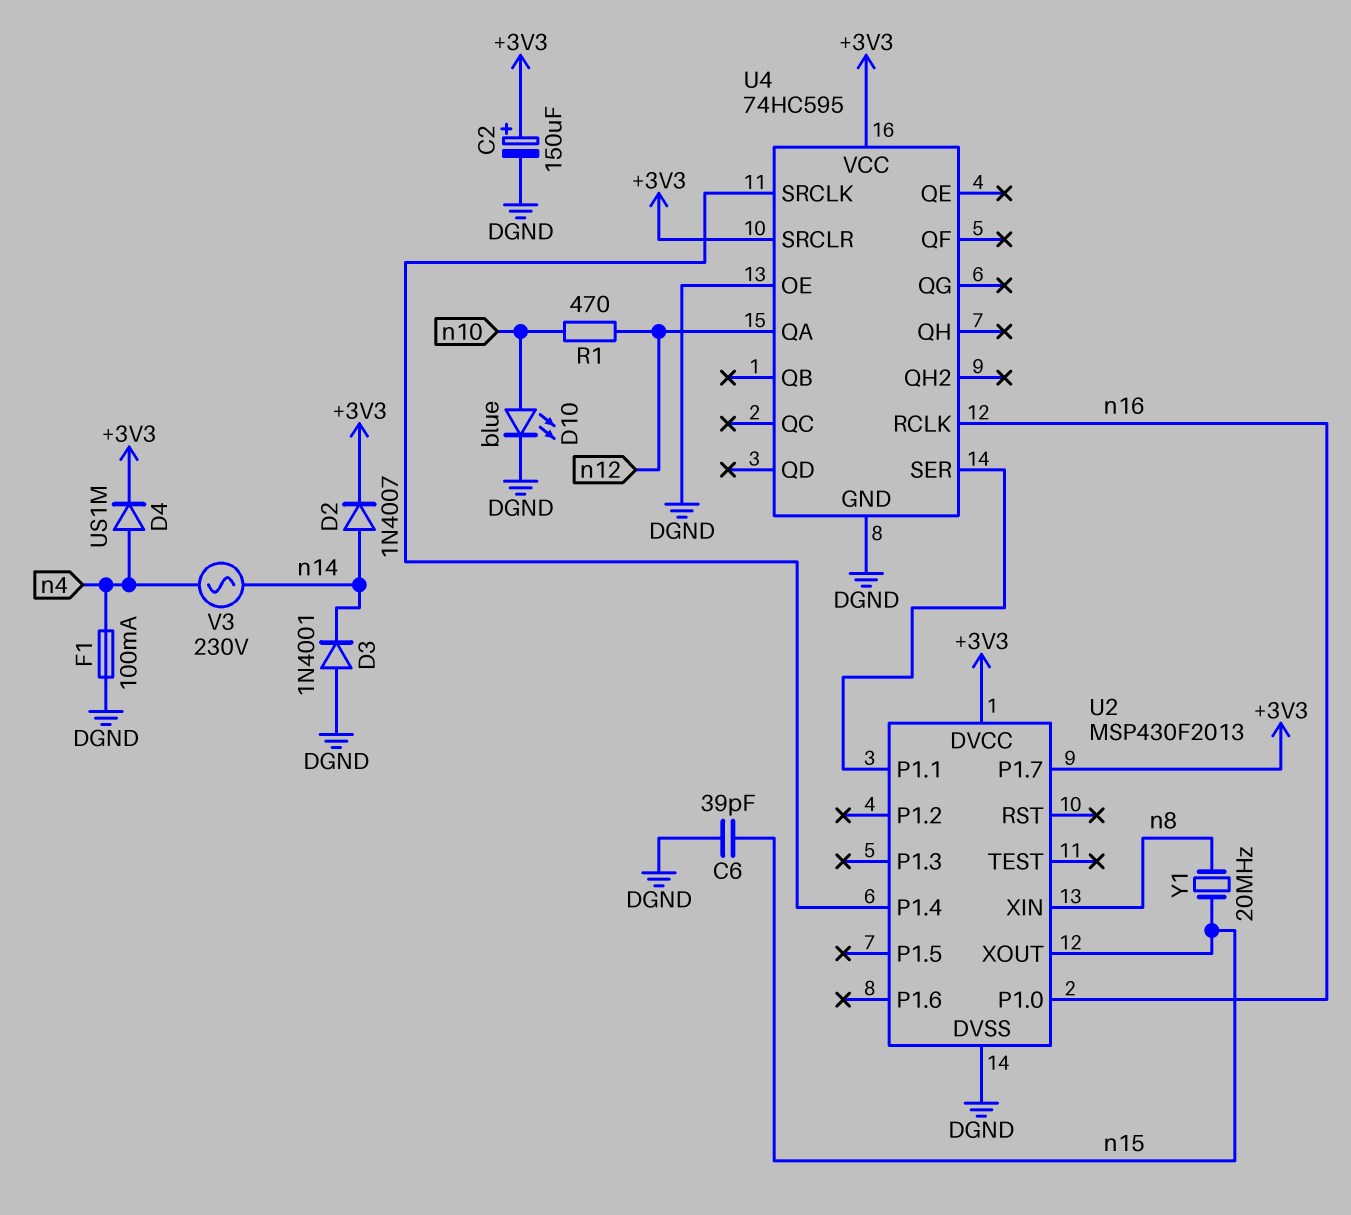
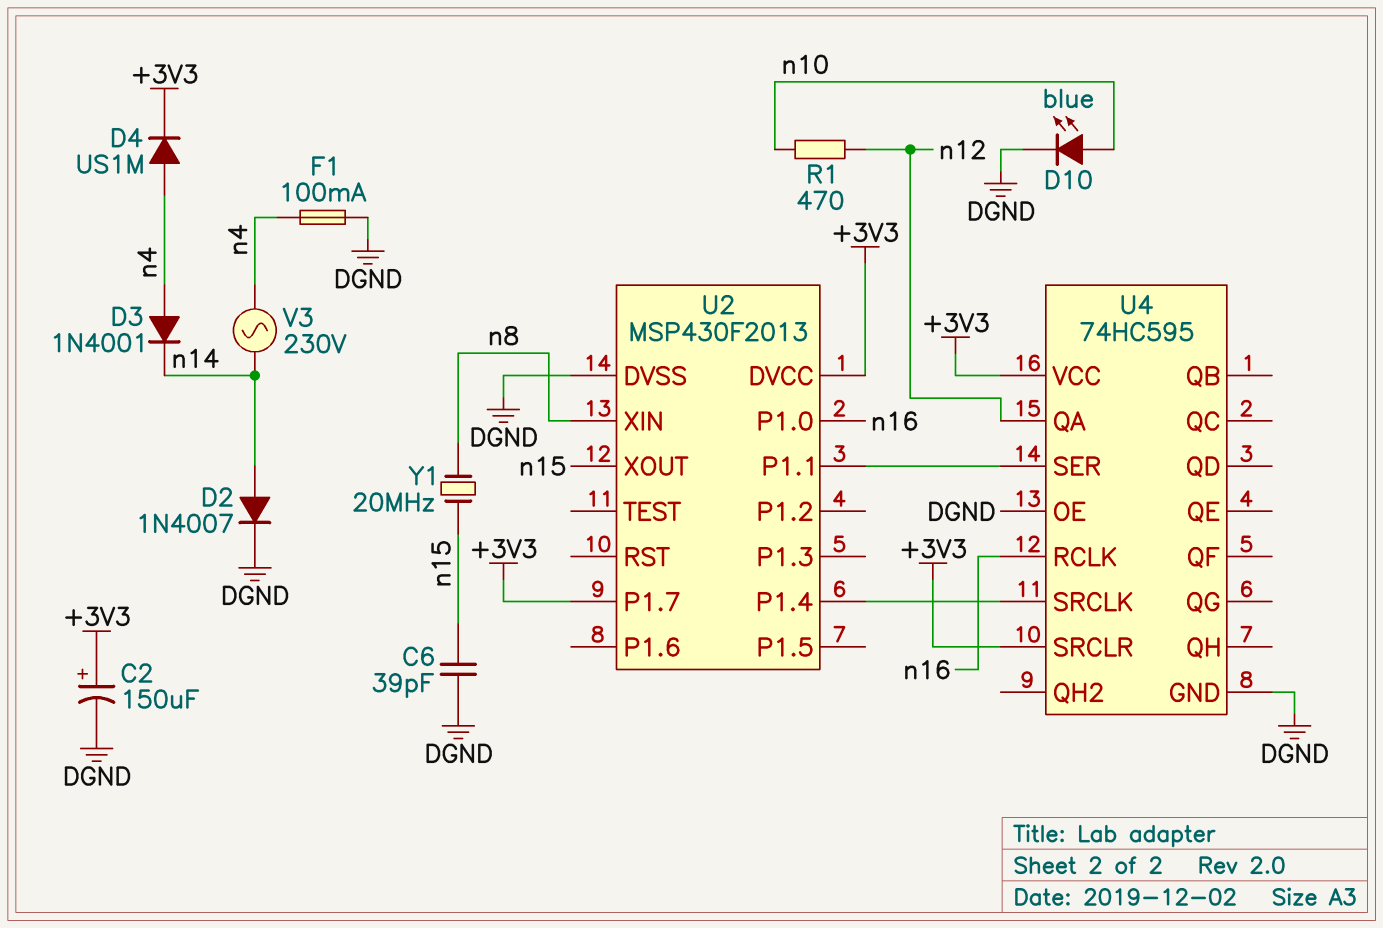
D2: diode 1N4007 (A n14, K +3V3) -> diode 1N4007 (A n14, K DGND)
D3: diode 1N4001 (A DGND, K n14) -> diode 1N4001 (A n4, K n14)

